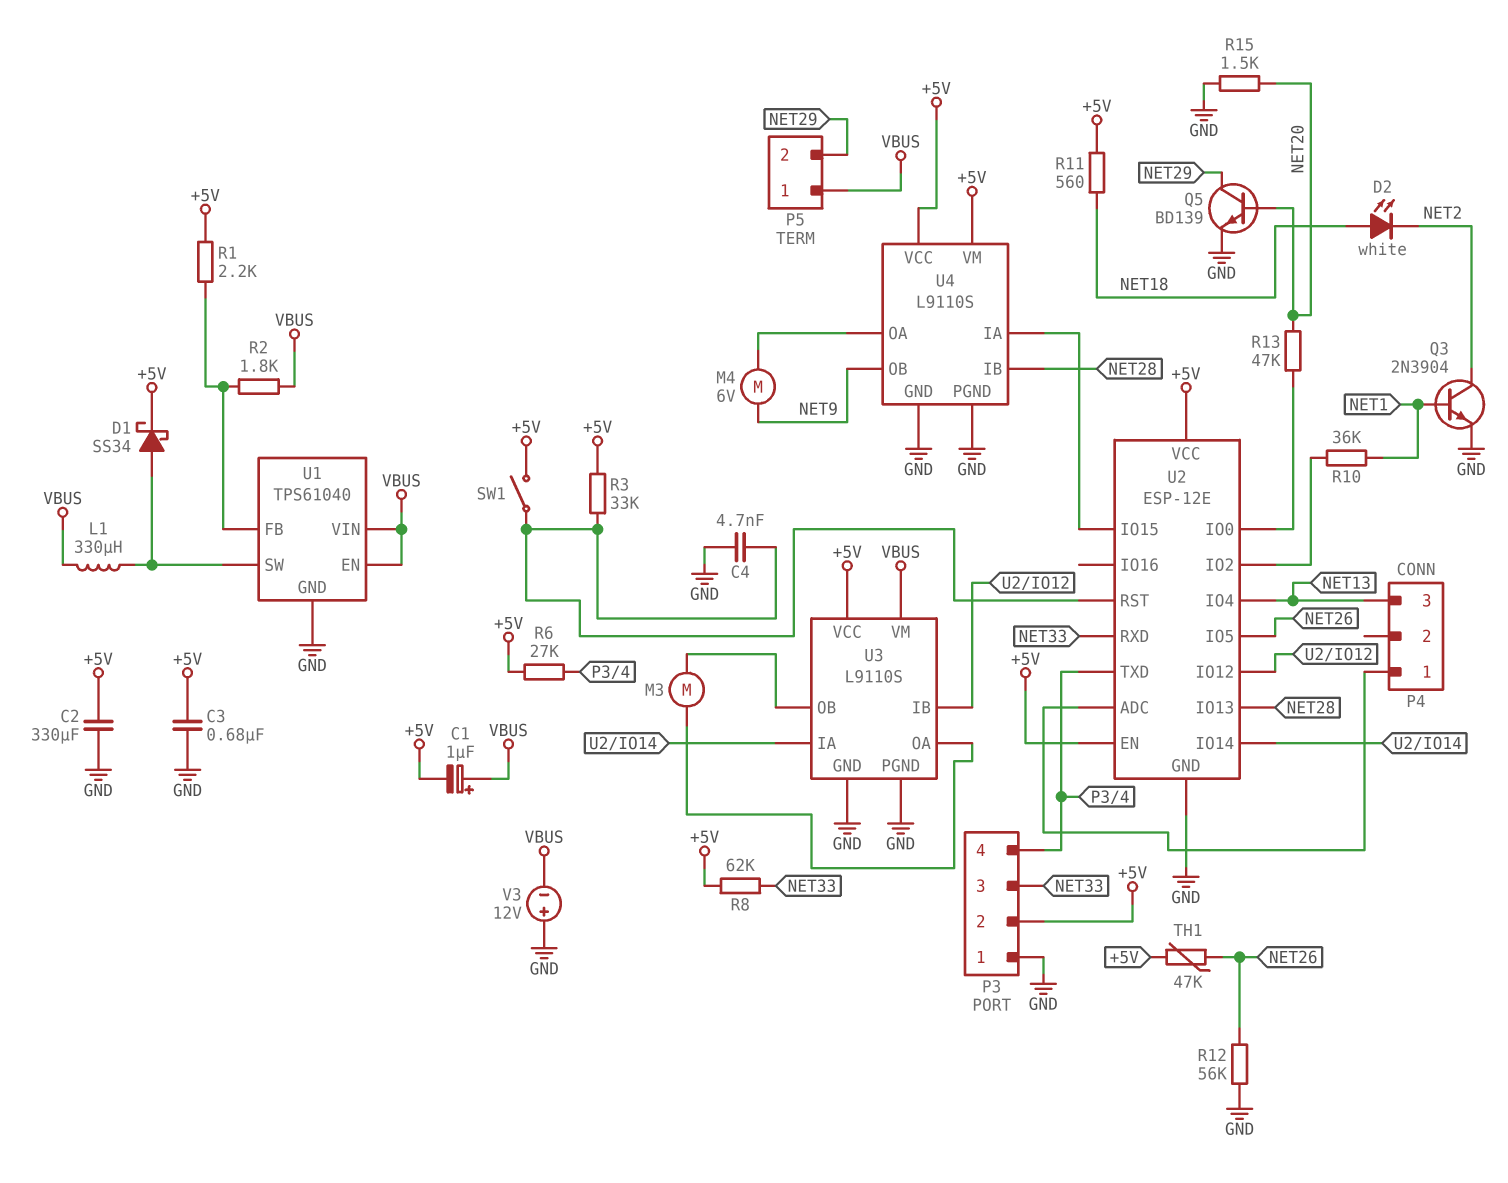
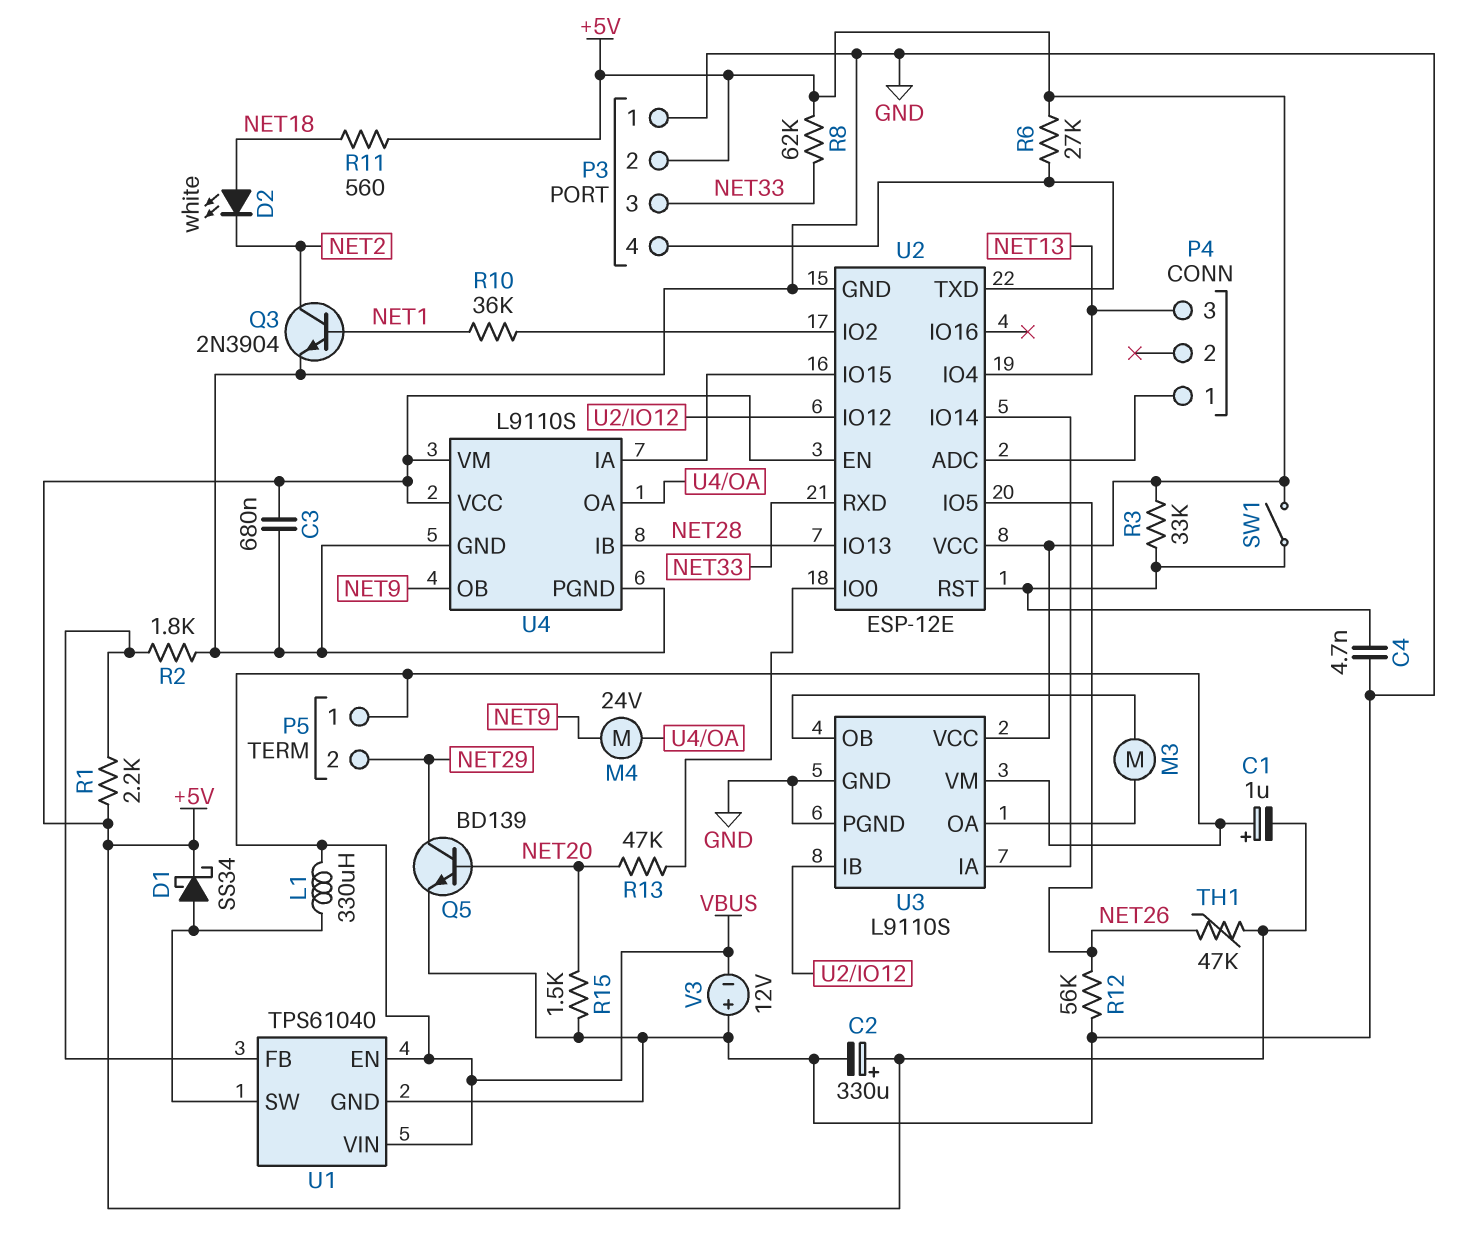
C2: 330uF (+5V, GND) -> 330uF (plus +5V, minus GND)
M4: motor 6V (NET9, U4/OA) -> motor 24V (NET9, U4/OA)
R2: 1.8k (U1/FB, VBUS) -> 1.8k (GND, U1/FB)

